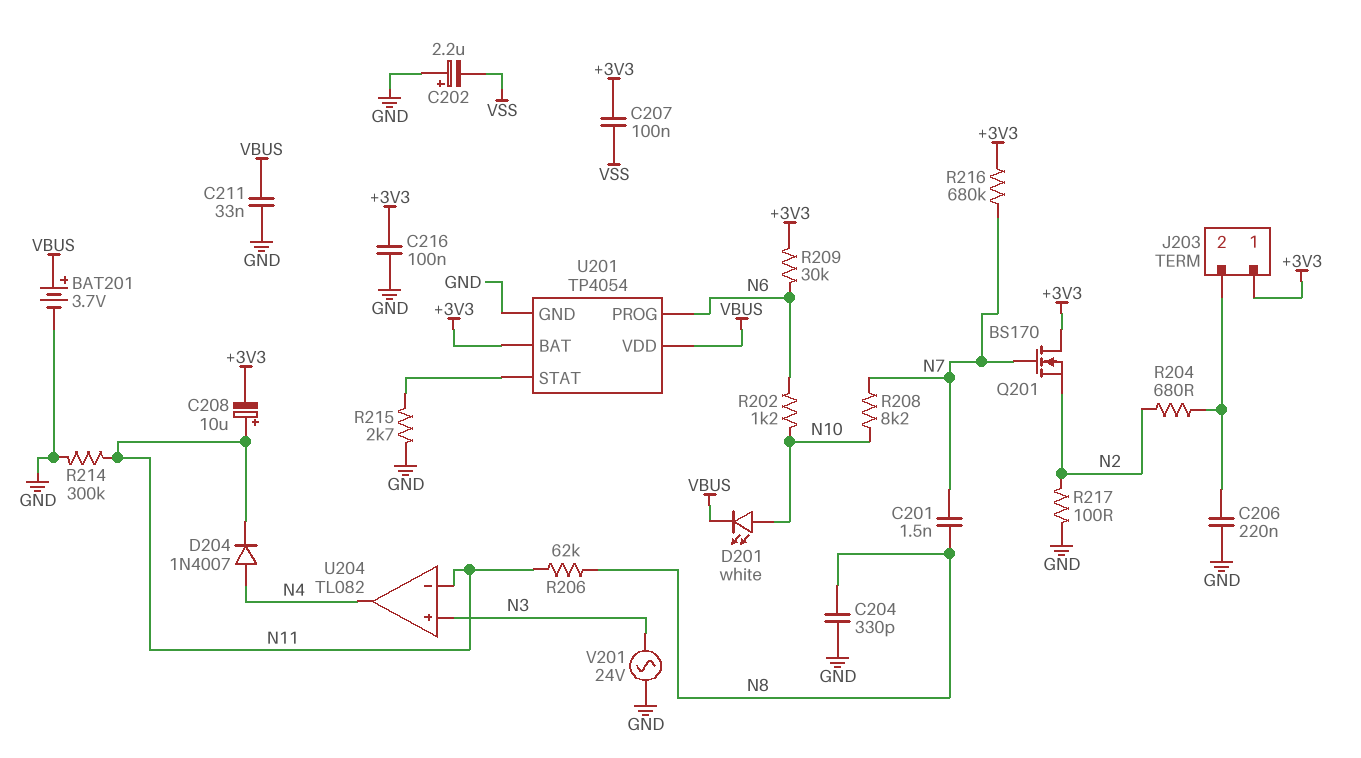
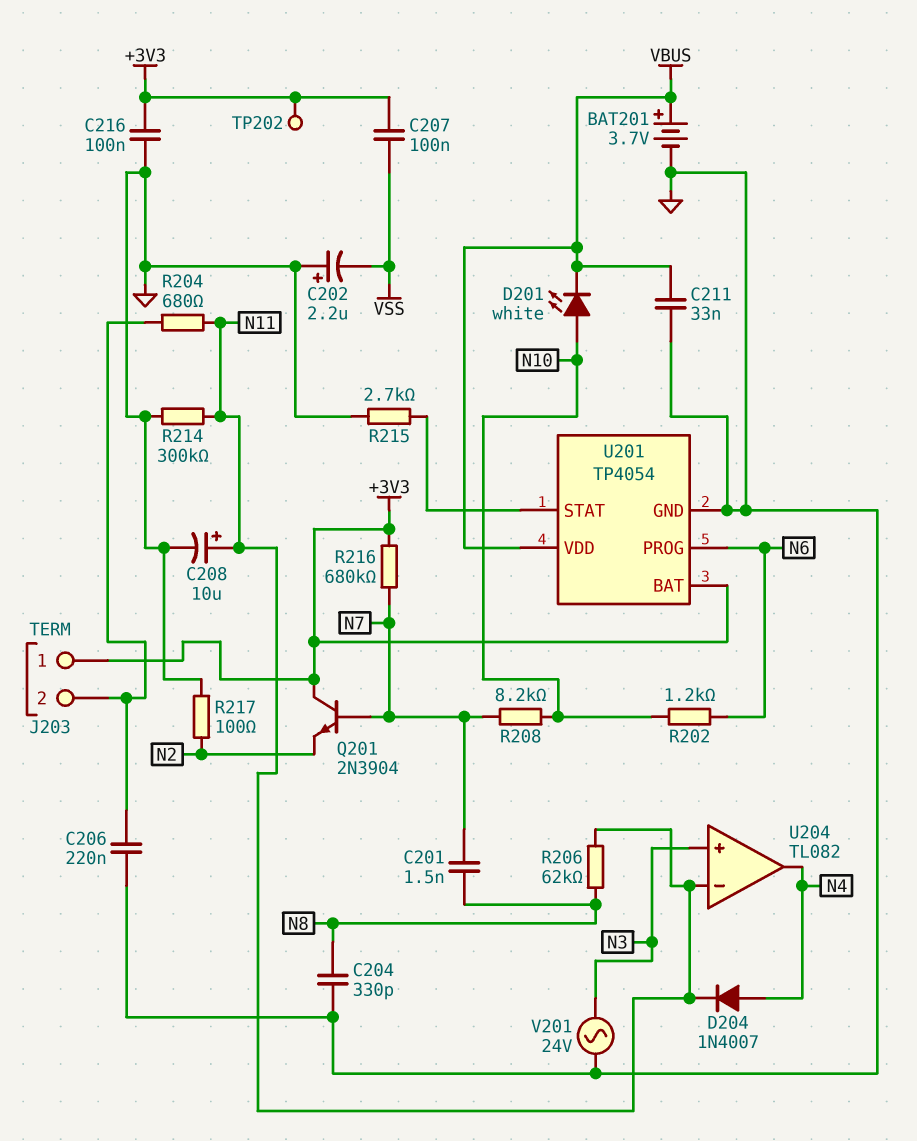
C208: 10uF (plus N11, minus +3V3) -> 10uF (plus N11, minus GND)
Q201: NMOS BS170 (G N7, D +3V3, S N2) -> NPN 2N3904 (B N7, C +3V3, E N2)
R204: 680 (J203/2, N2) -> 680 (J203/2, N11)
R209: 30k (+3V3, N6) -> none
TP202: none -> test point (+3V3)

